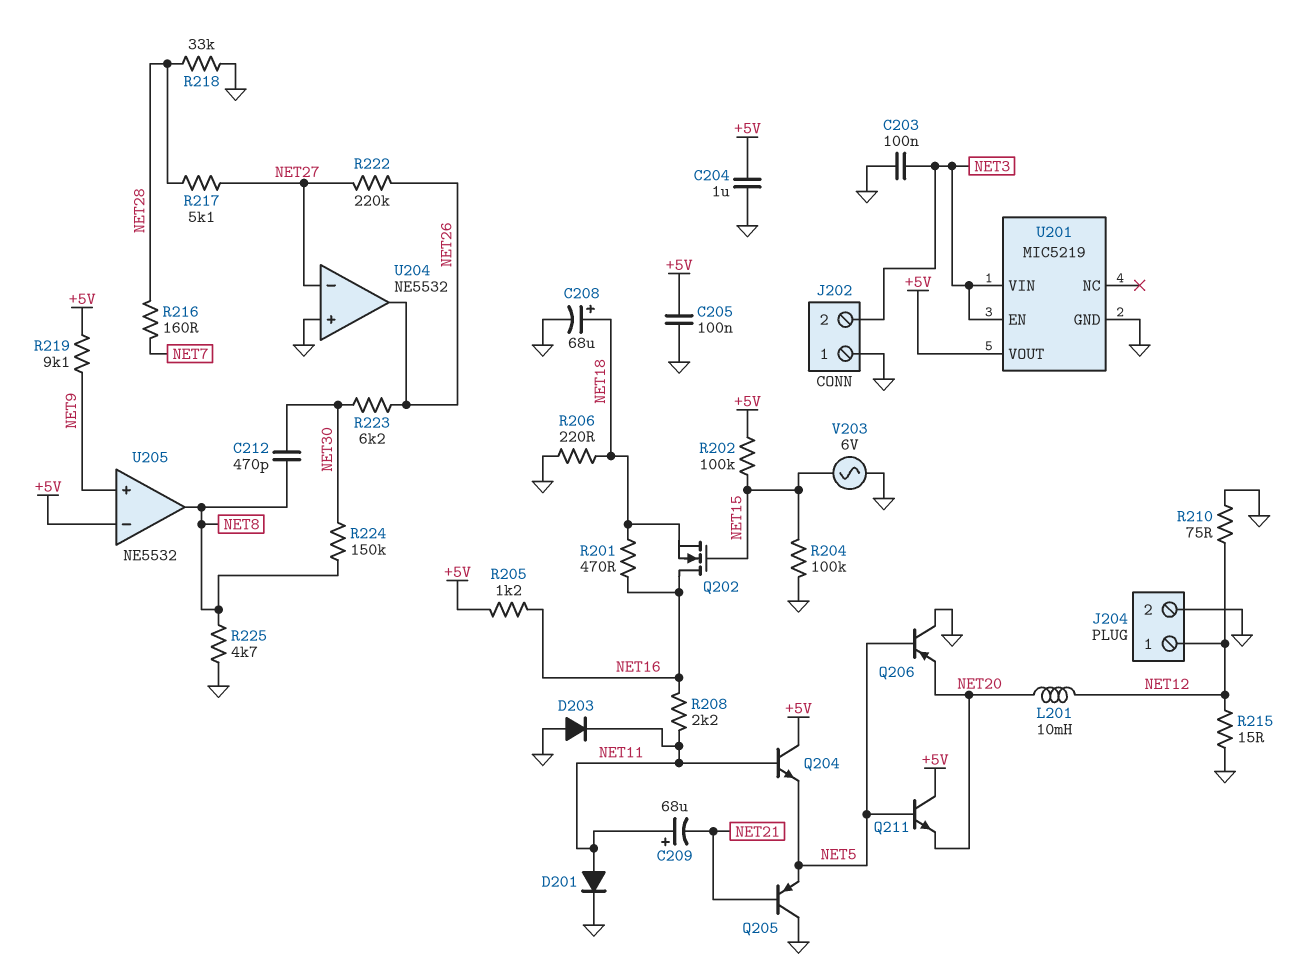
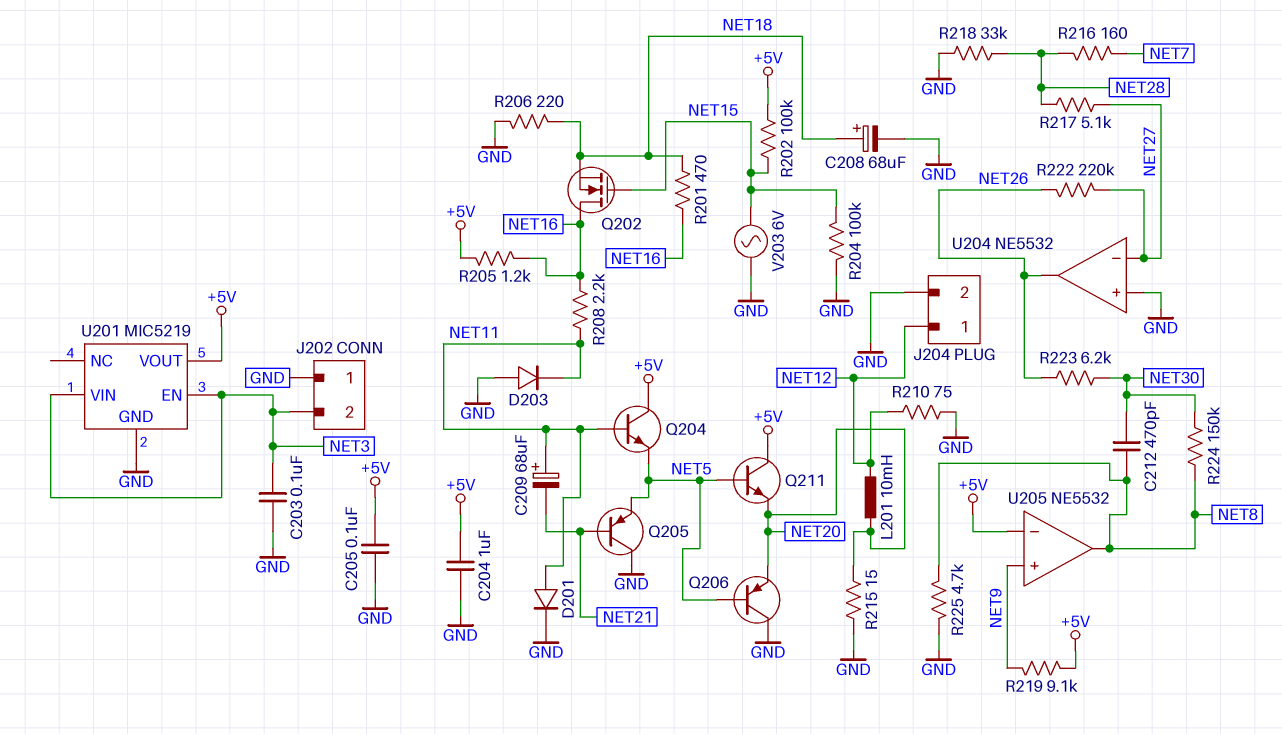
R215: 15 (GND, NET12) -> 15 (GND, NET20)

